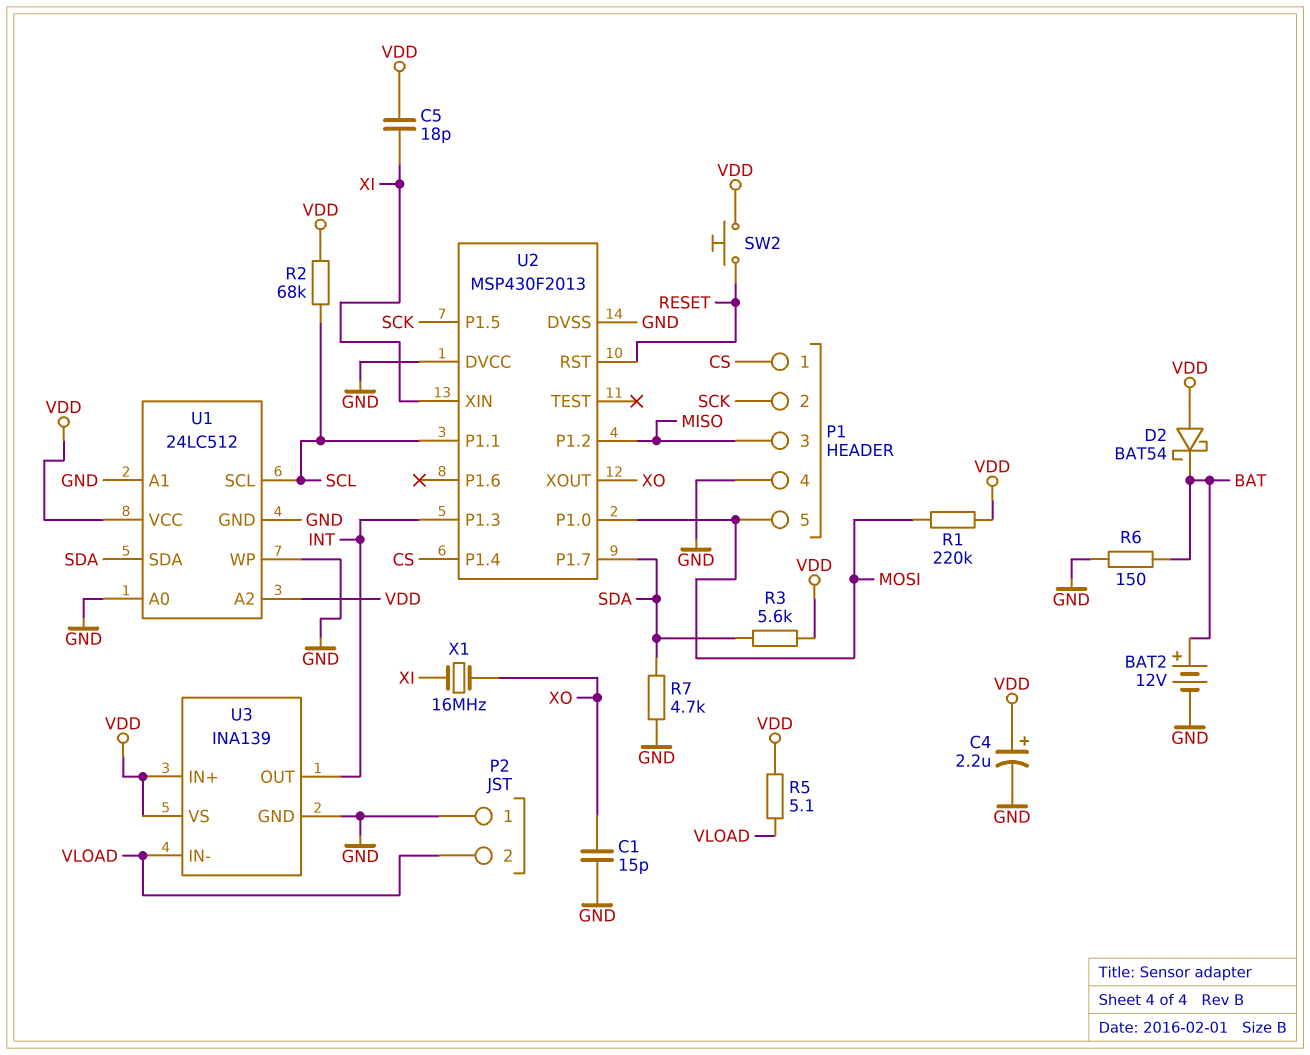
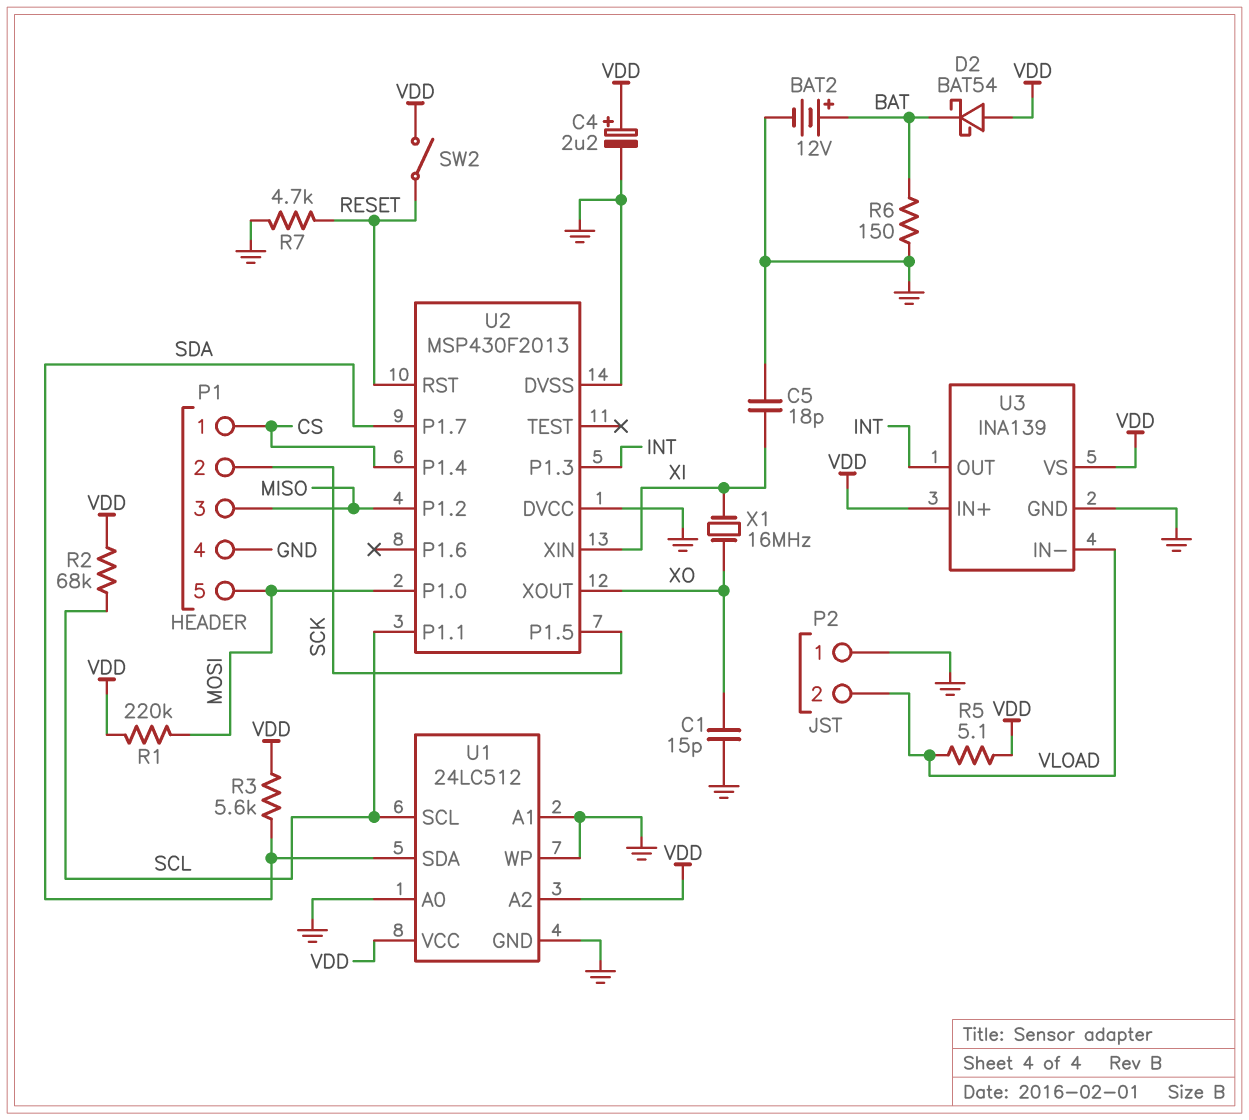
C5: 18pF (VDD, XI) -> 18pF (GND, XI)
R7: 4.7k (GND, SDA) -> 4.7k (GND, RESET)
SW2: button (RESET, VDD) -> switch (RESET, VDD)

